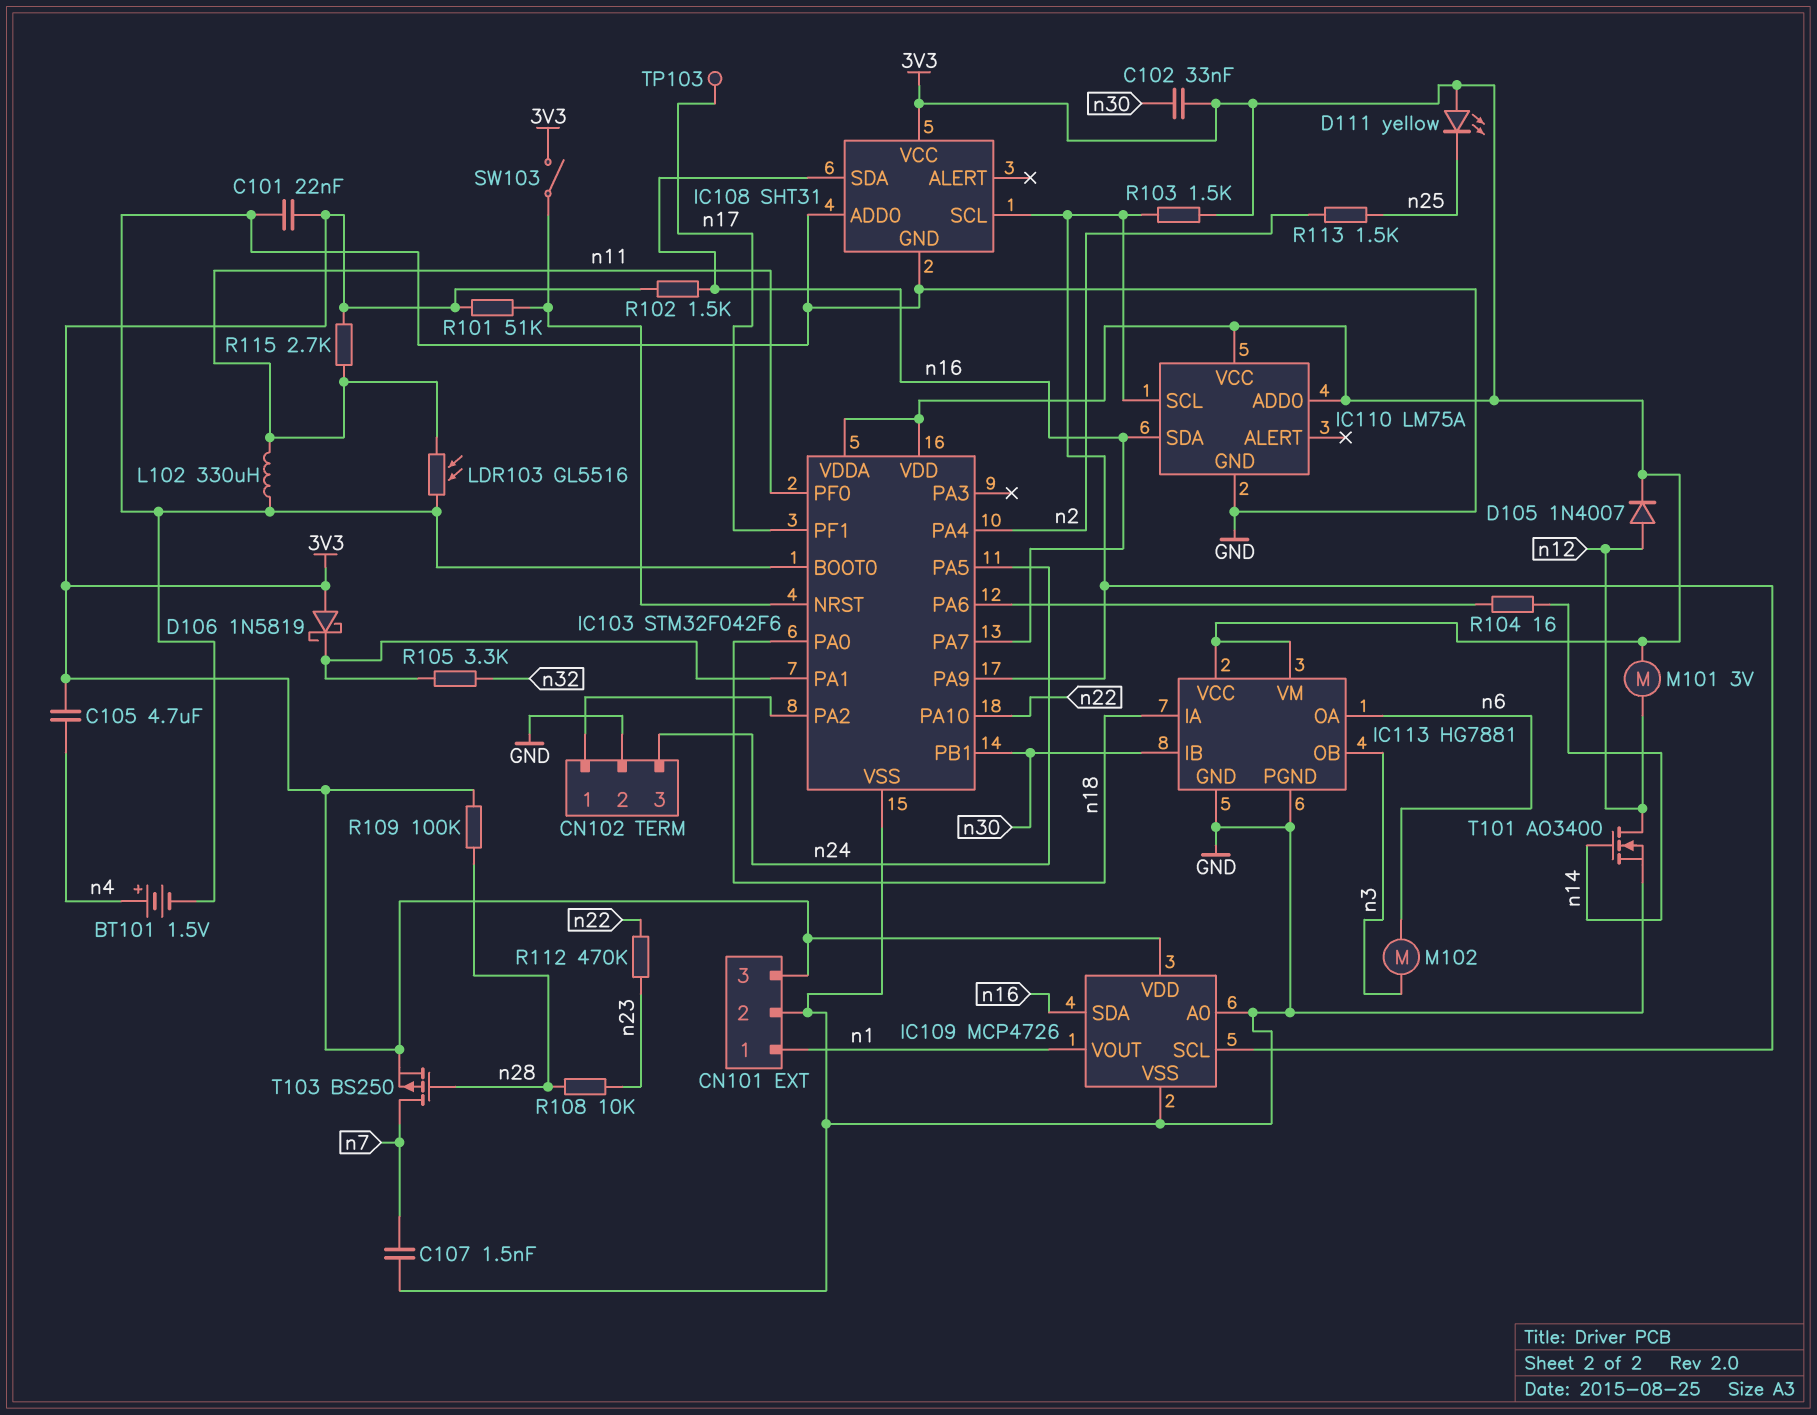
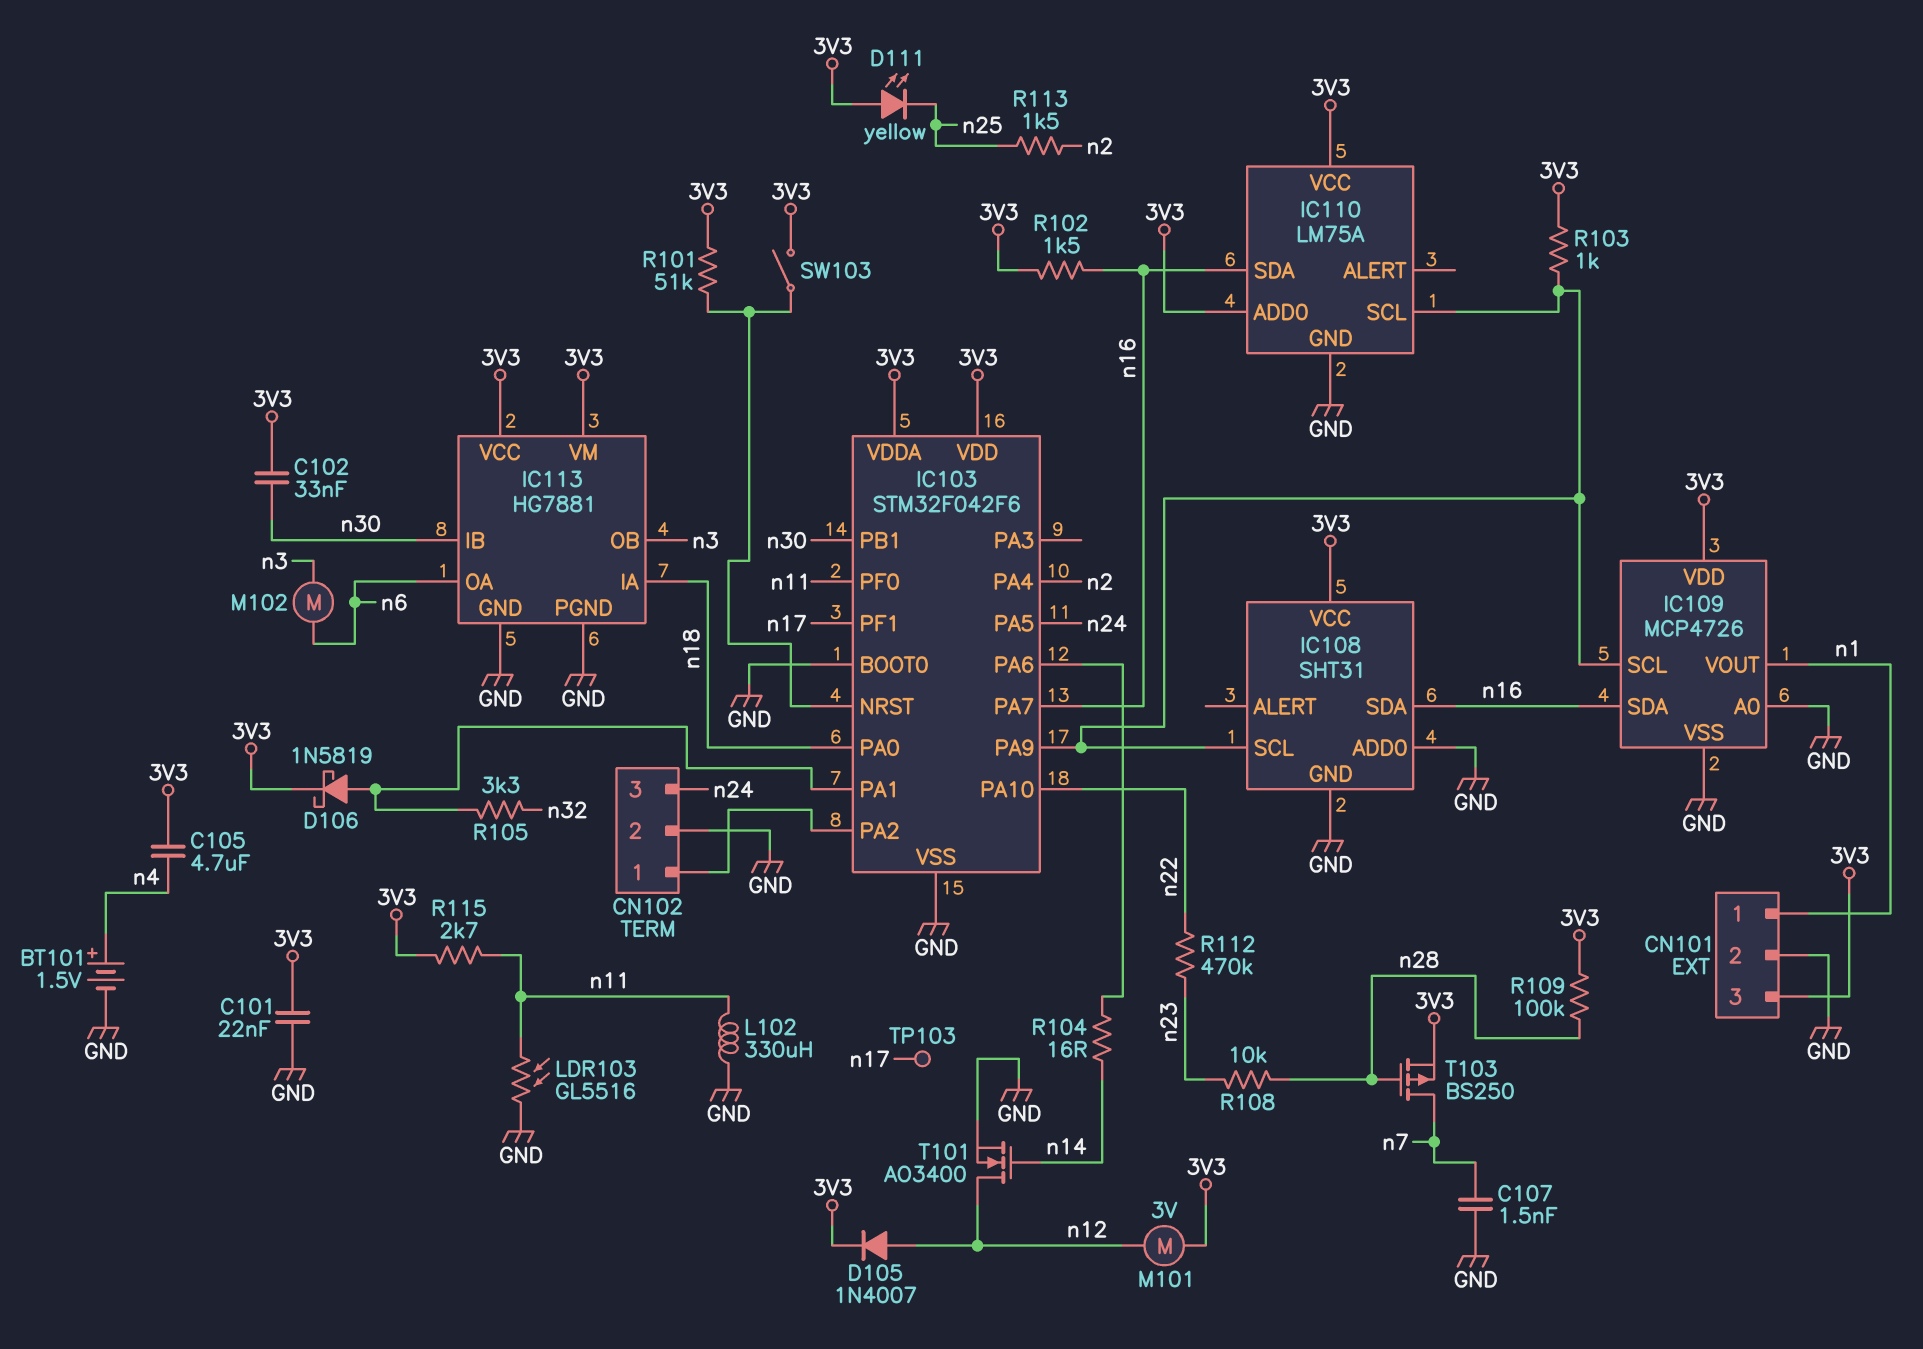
D106: schottky 1N5819 (A 3V3, K IC103/PA1) -> schottky 1N5819 (A IC103/PA1, K 3V3)
R103: 1.5k (3V3, IC103/PA9) -> 1k (3V3, IC103/PA9)

